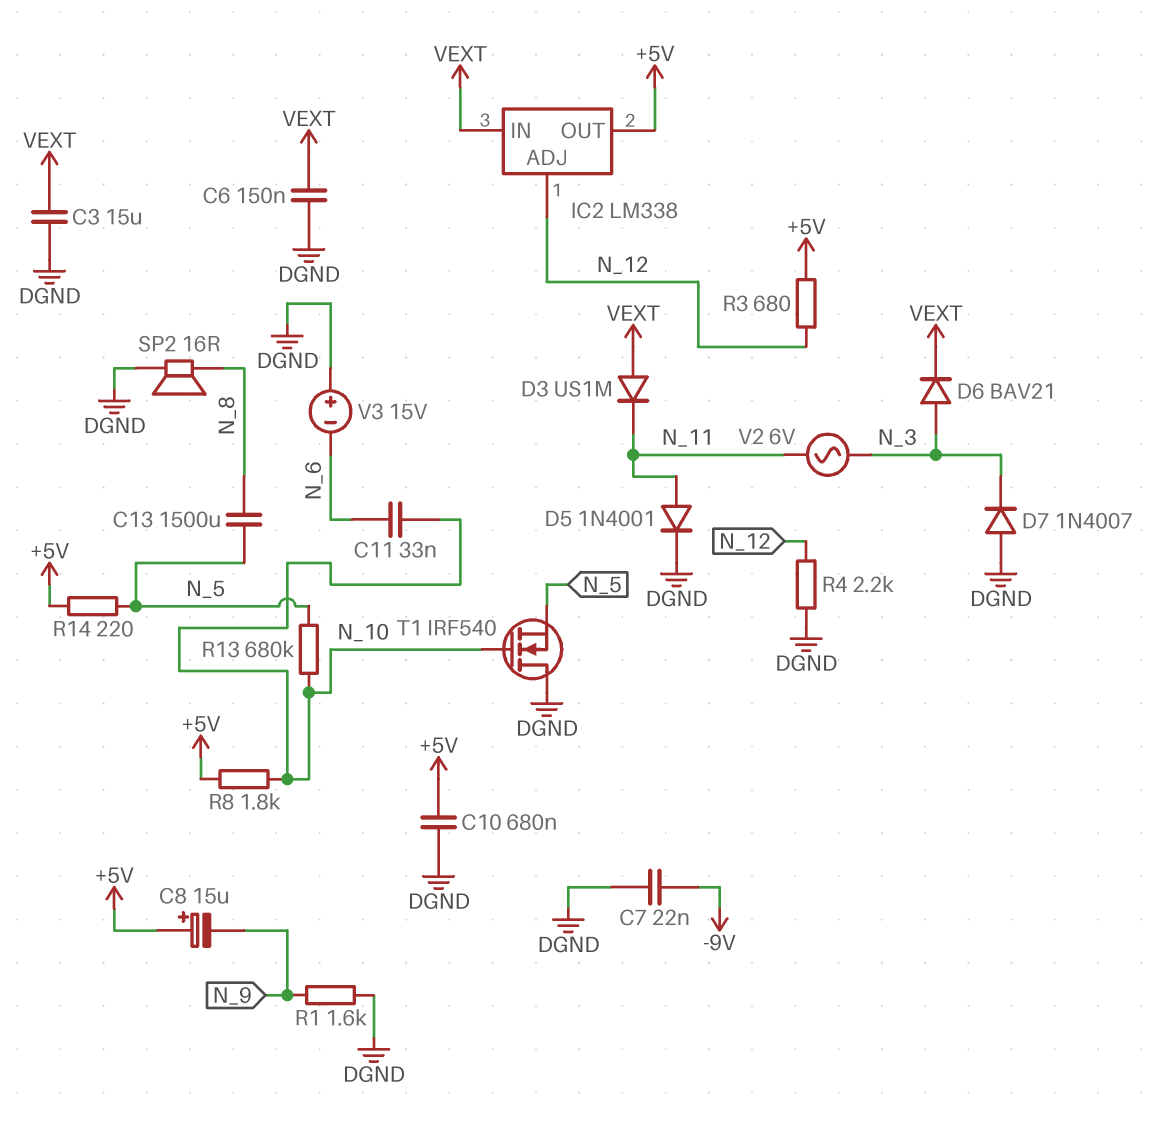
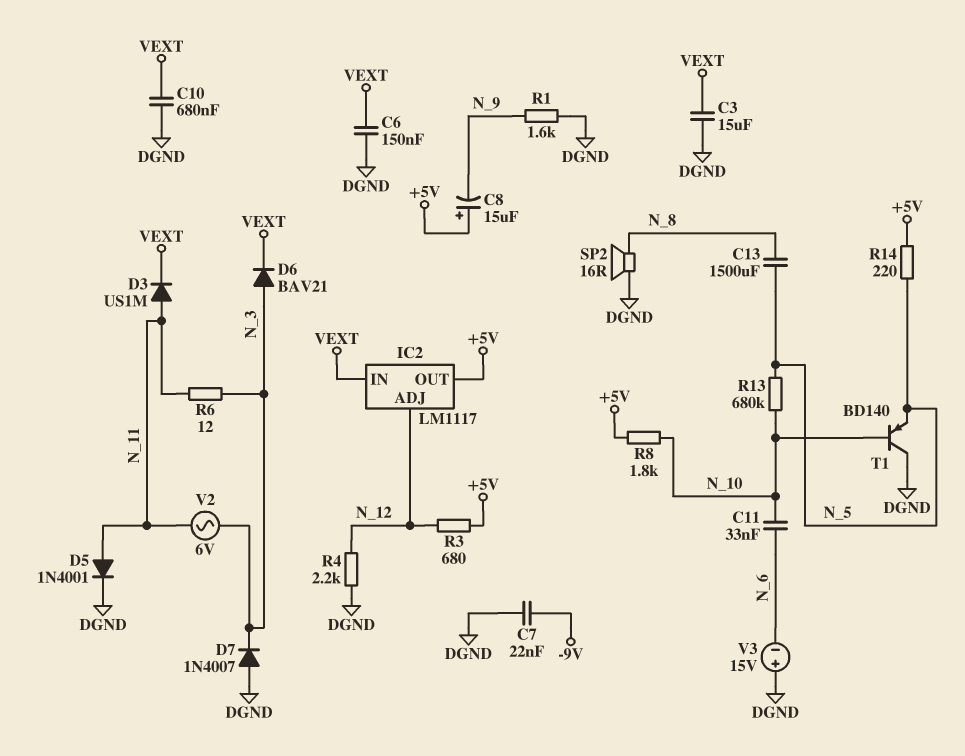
C10: 680nF (+5V, DGND) -> 680nF (DGND, VEXT)
D3: diode US1M (A VEXT, K N_11) -> diode US1M (A N_11, K VEXT)
IC2: LM338 -> LM1117
R6: none -> 12 (N_3, N_11)
T1: NMOS IRF540 (G N_10, D DGND, S N_5) -> PNP BD140 (B N_10, C DGND, E N_5)

